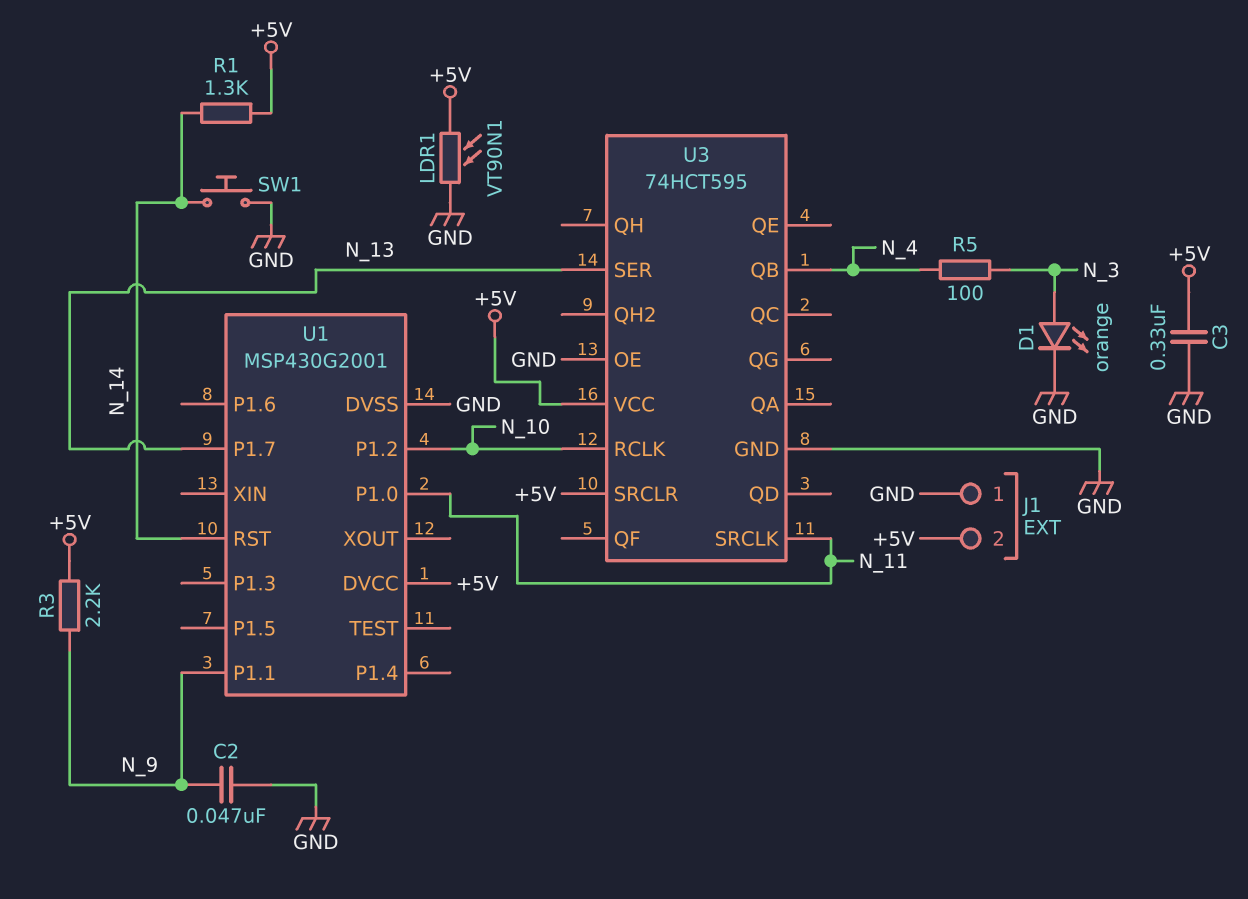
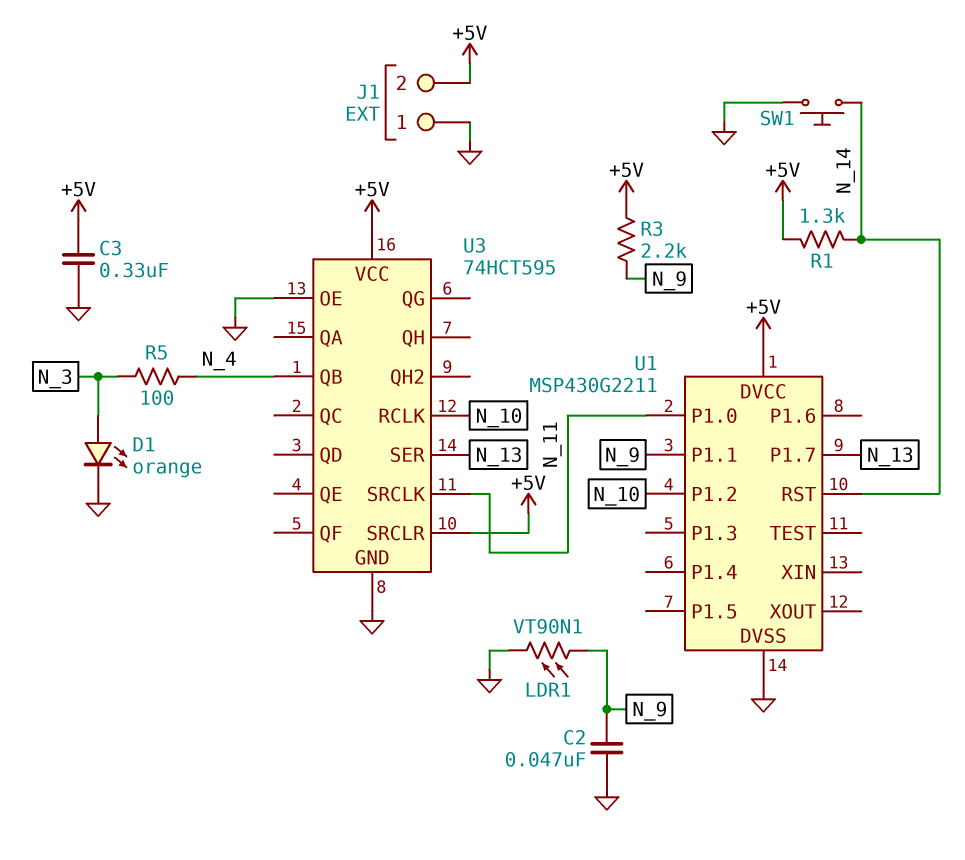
LDR1: VT90N1 (+5V, GND) -> VT90N1 (GND, N_9)
U1: MSP430G2001 -> MSP430G2211

